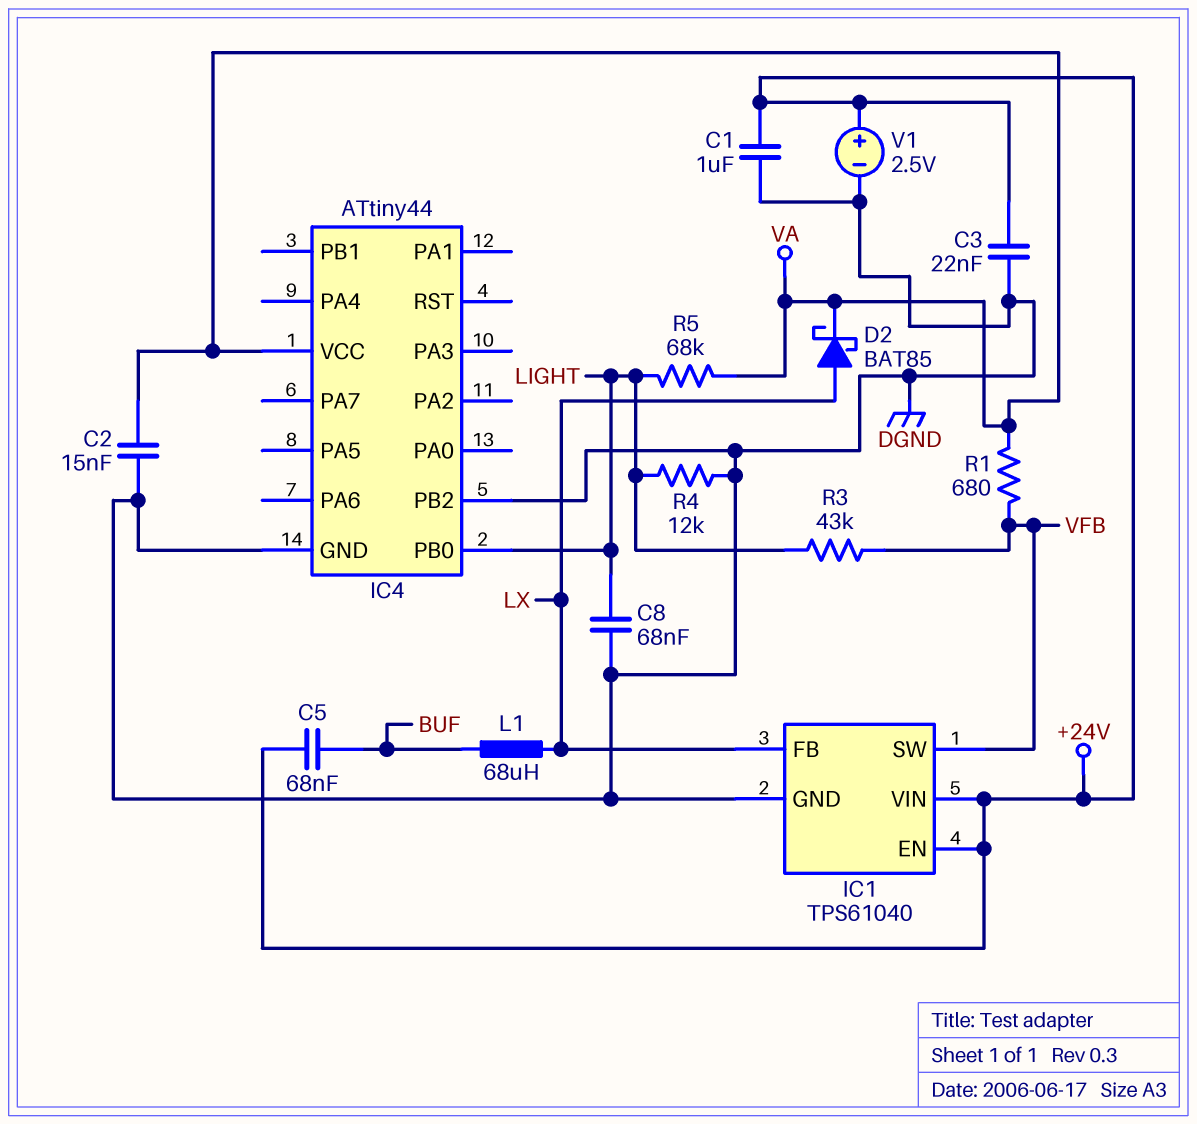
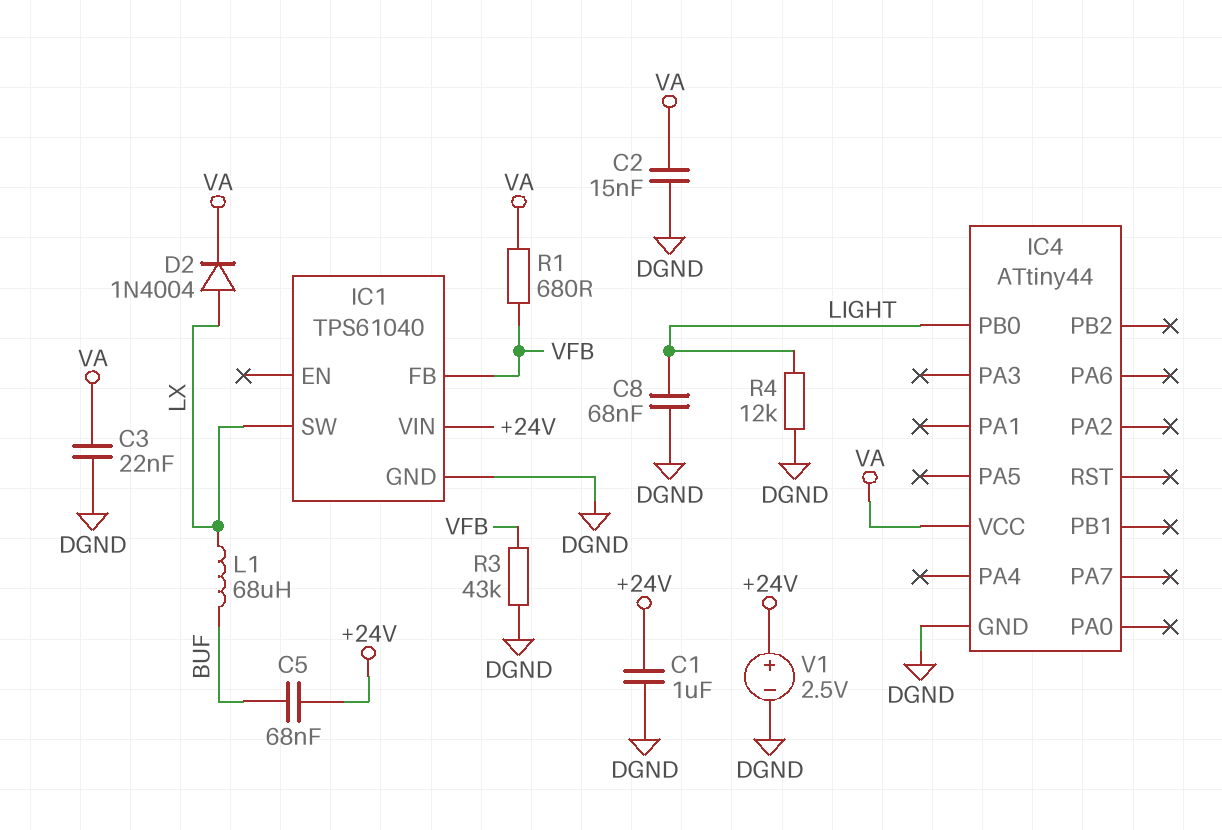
C3: 22nF (+24V, DGND) -> 22nF (DGND, VA)
D2: schottky BAT85 (A LX, K VA) -> diode 1N4004 (A LX, K VA)
IC1 pin EN: +24V -> none
IC1 pin FB: LX -> VFB
IC1 pin SW: VFB -> LX
IC4 pin PB2: DGND -> none
R3: 43k (LIGHT, VFB) -> 43k (DGND, VFB)
R5: 68k (LIGHT, VA) -> none

